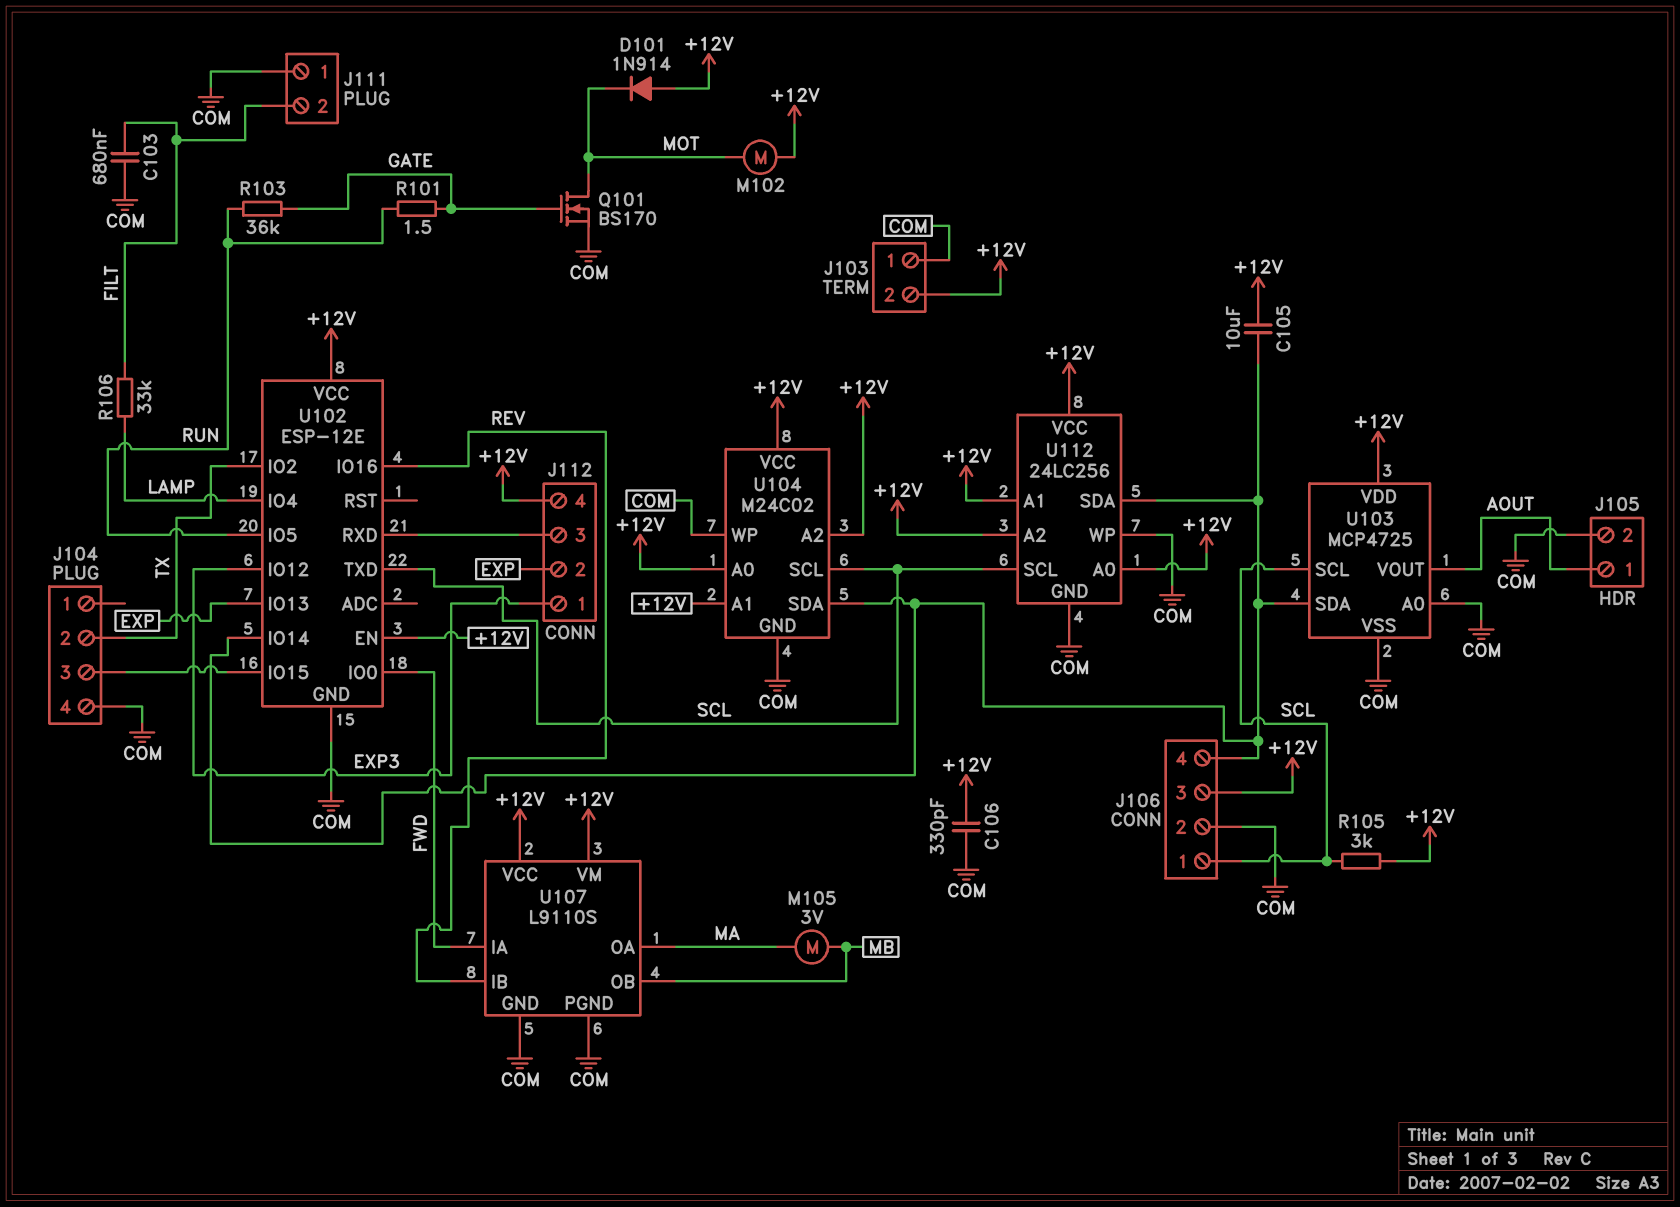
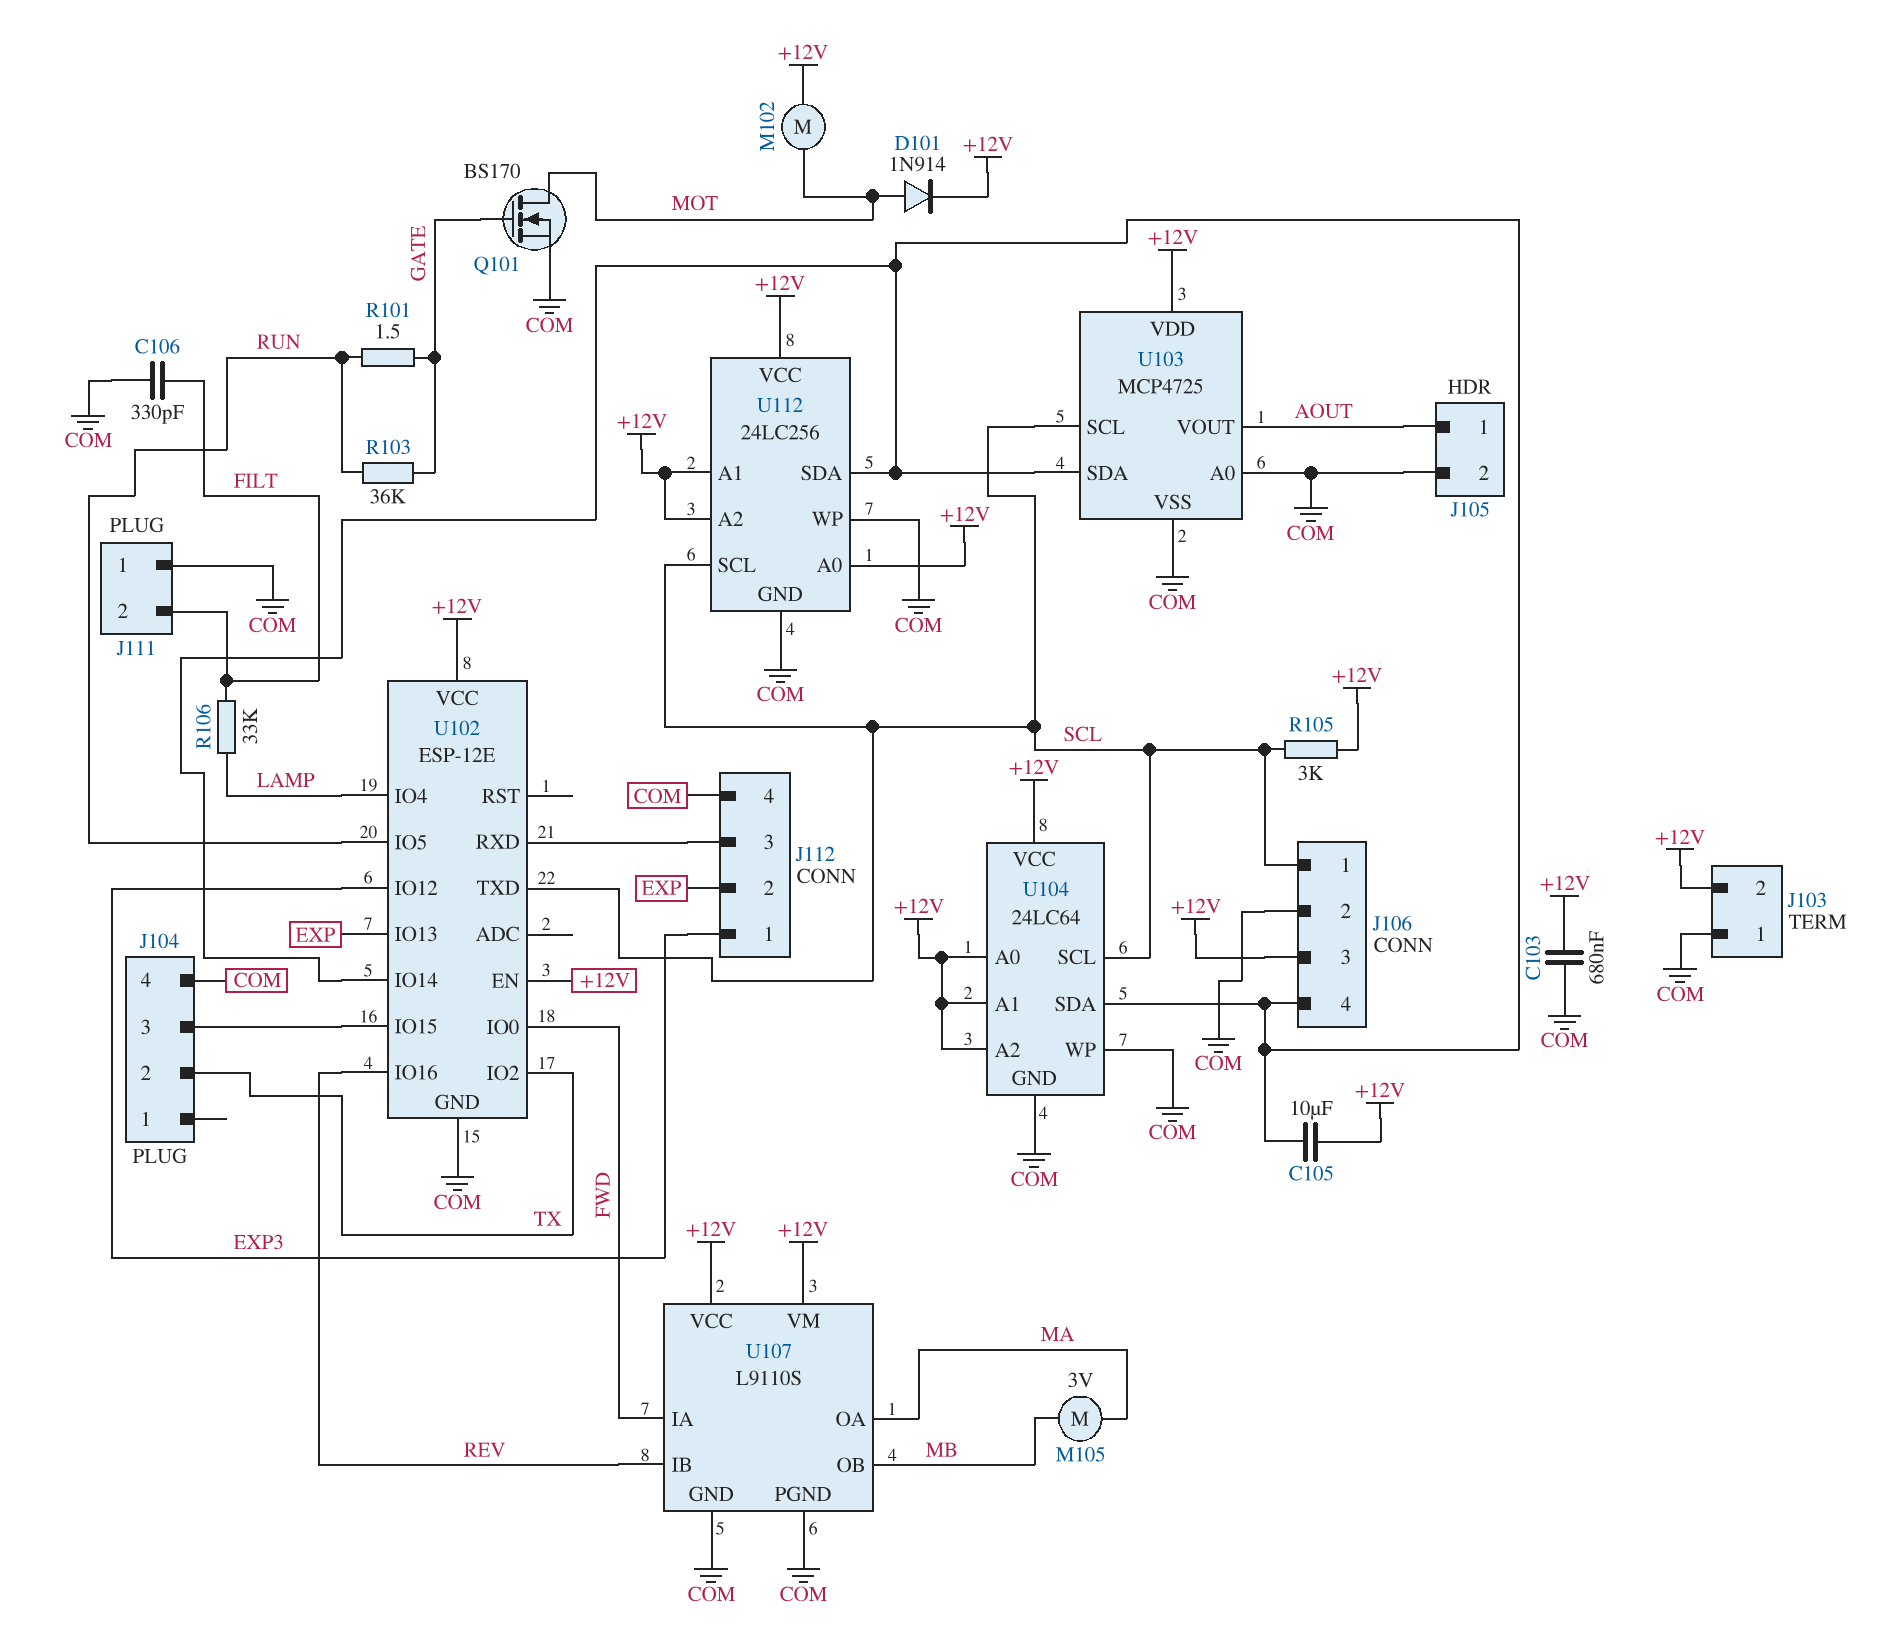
C103: 680nF (COM, FILT) -> 680nF (+12V, COM)
C106: 330pF (+12V, COM) -> 330pF (COM, FILT)
D101: diode 1N914 (A +12V, K MOT) -> diode 1N914 (A MOT, K +12V)
J112 pin 4: +12V -> COM
U104: M24C02 -> 24LC64

